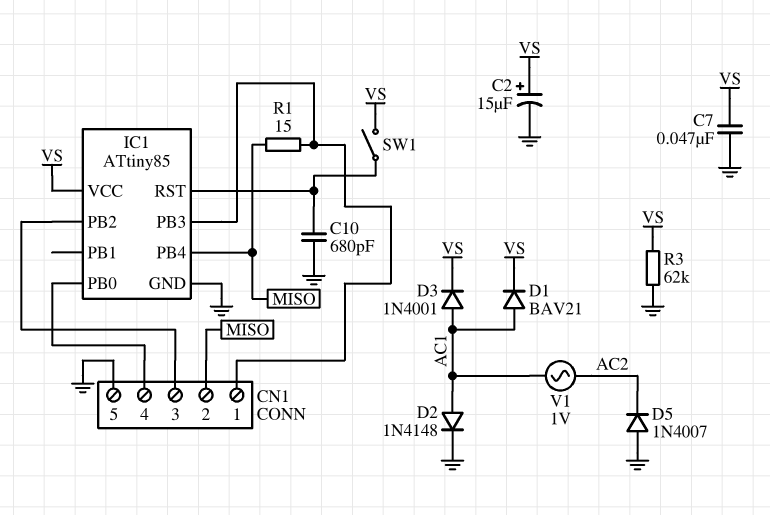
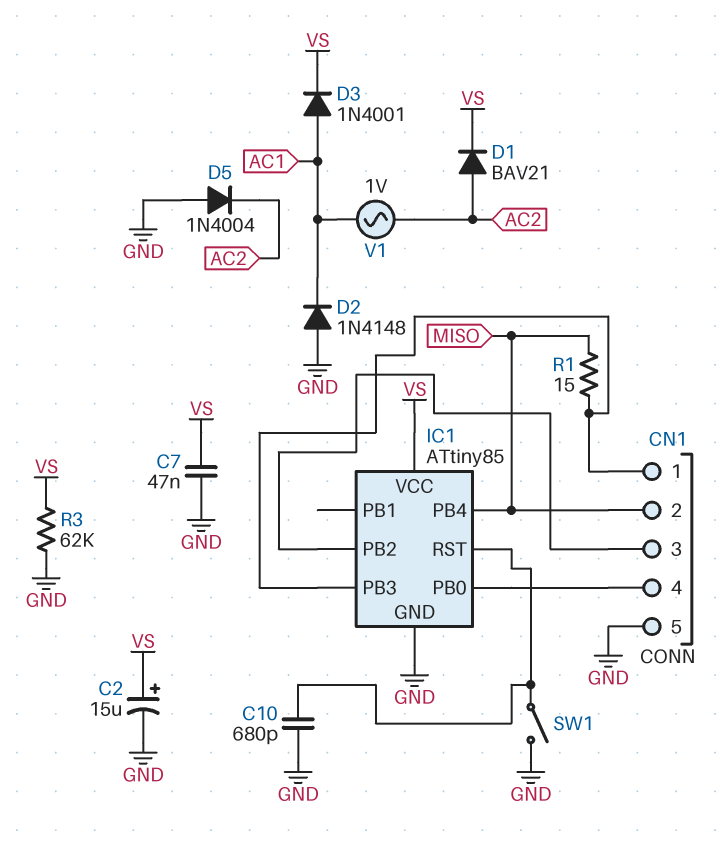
D1: diode BAV21 (A AC1, K VS) -> diode BAV21 (A AC2, K VS)
D2: diode 1N4148 (A AC1, K GND) -> diode 1N4148 (A GND, K AC1)
D5: diode 1N4007 (A GND, K AC2) -> diode 1N4004 (A GND, K AC2)
SW1: switch (IC1/RST, VS) -> switch (GND, IC1/RST)

